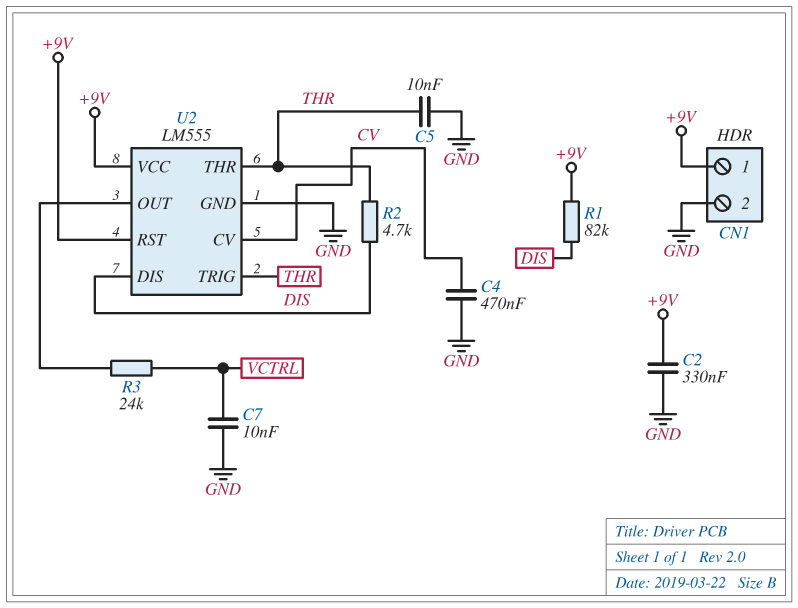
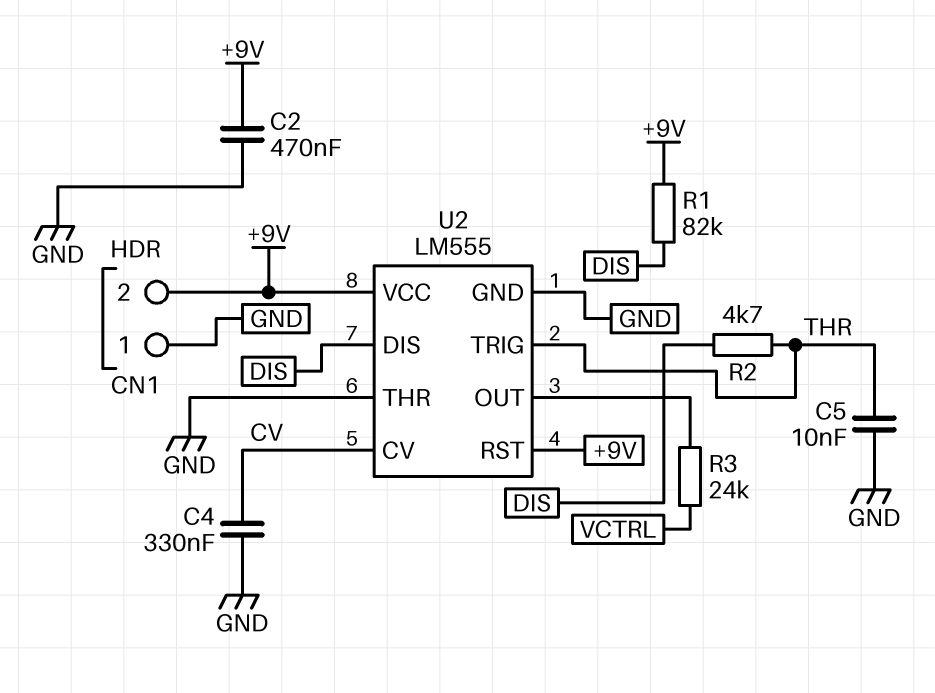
C2: 330nF (+9V, GND) -> 470nF (+9V, GND)
C4: 470nF (CV, GND) -> 330nF (CV, GND)
C7: 10nF (GND, VCTRL) -> none
CN1 pin 1: +9V -> GND
CN1 pin 2: GND -> +9V
U2 pin THR: THR -> GND

